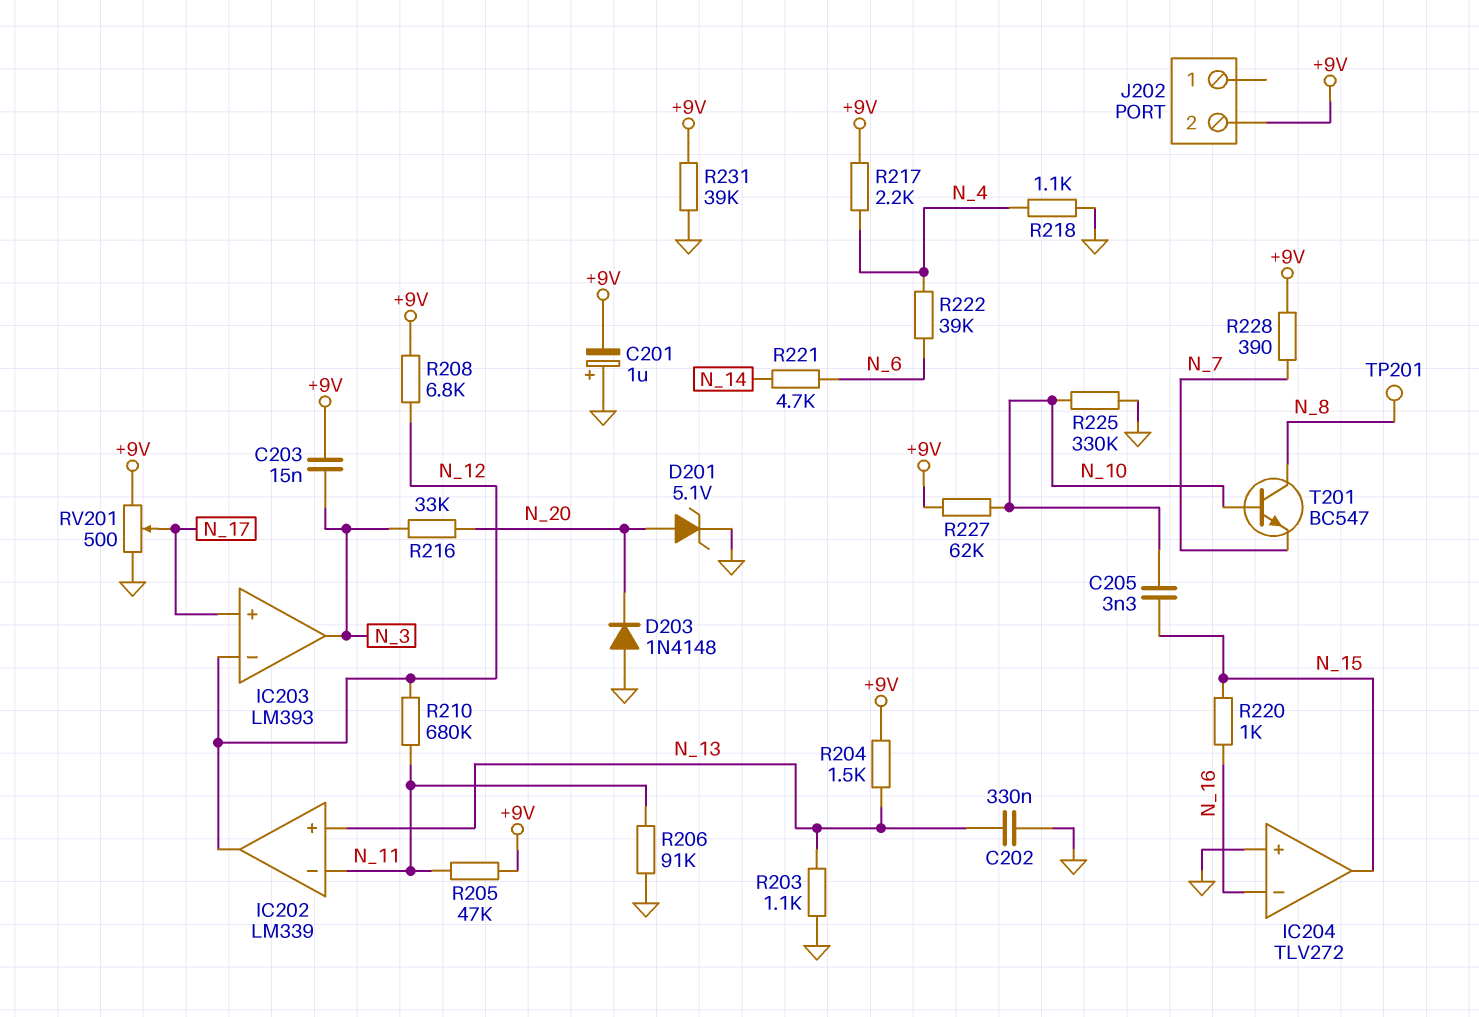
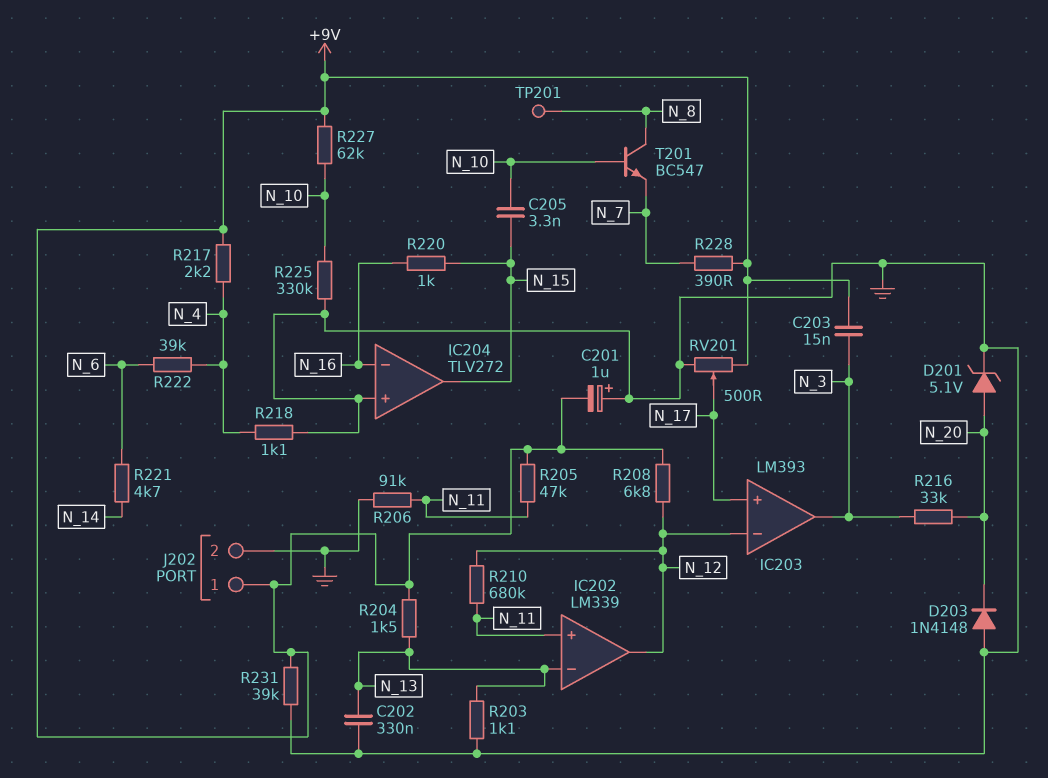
IC202 pin in+: N_13 -> N_11
IC202 pin in-: N_11 -> N_13
J202 pin 1: none -> +9V
J202 pin 2: +9V -> GND

